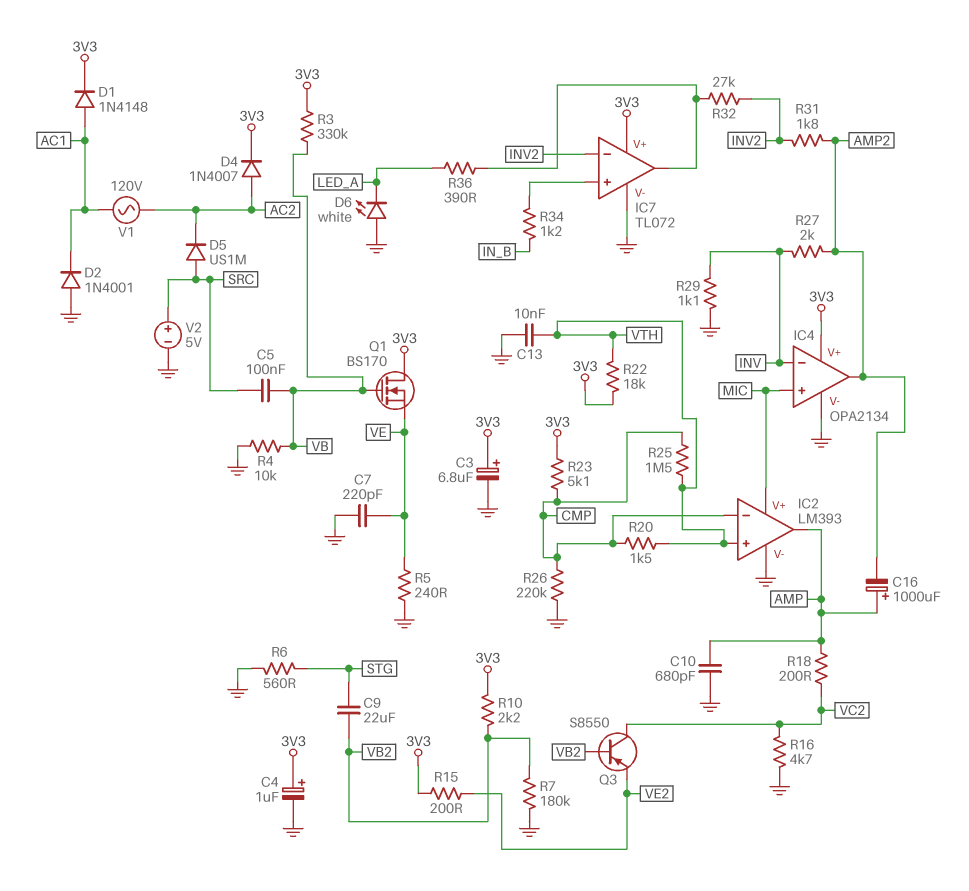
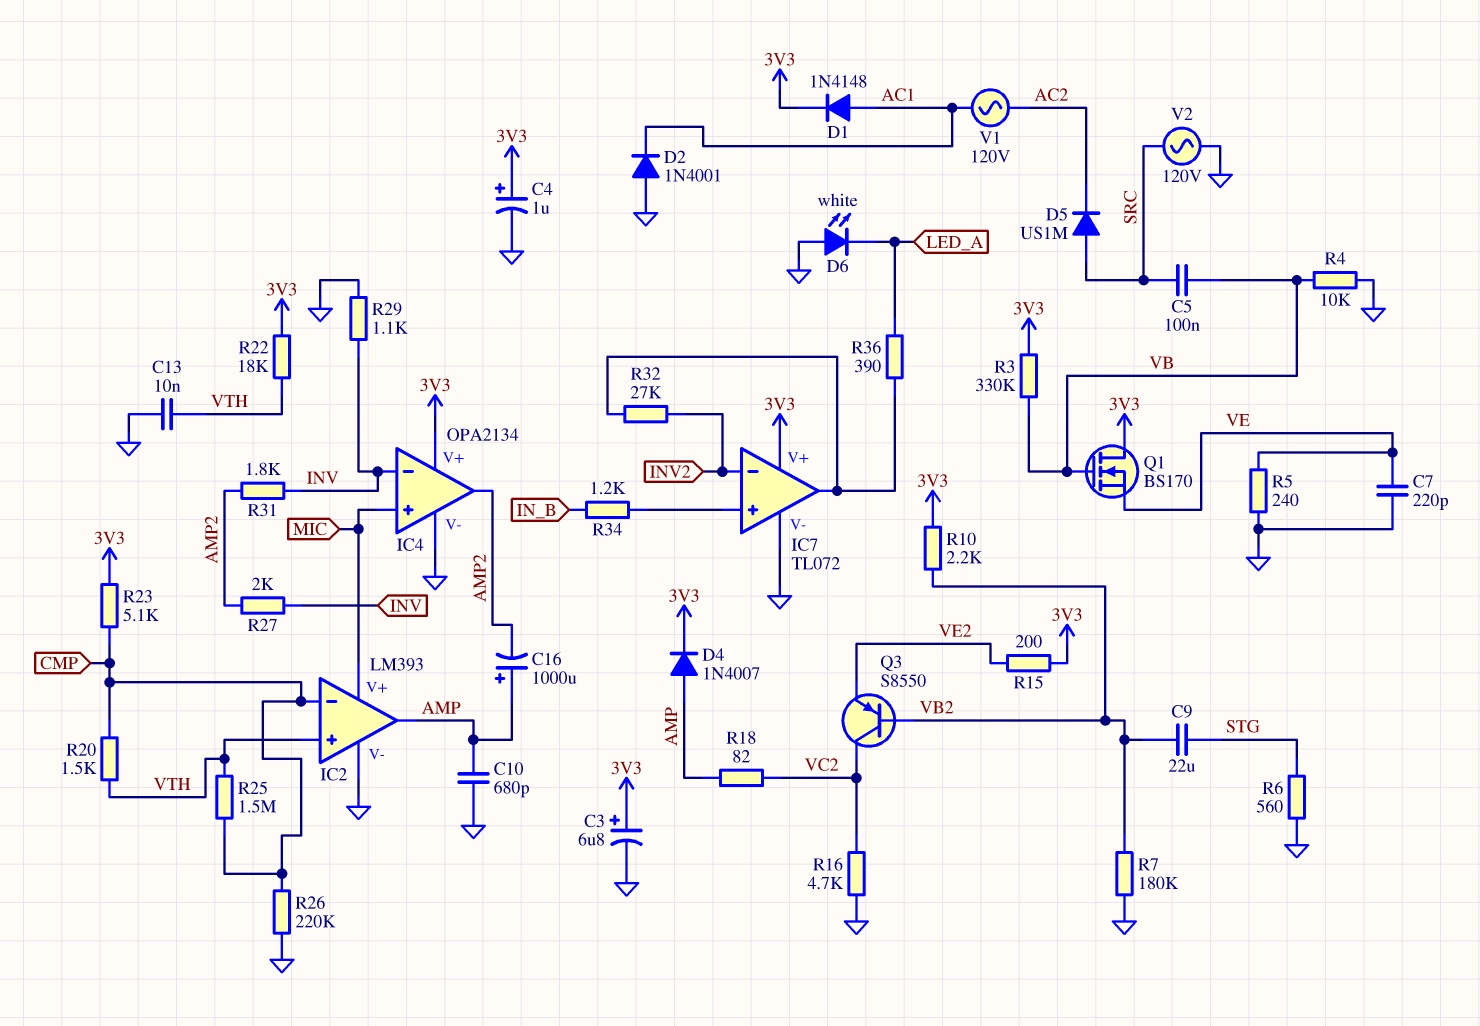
D4: diode 1N4007 (A AC2, K 3V3) -> diode 1N4007 (A AMP, K 3V3)
R18: 200 (AMP, VC2) -> 82 (AMP, VC2)
R31: 1.8k (AMP2, INV2) -> 1.8k (AMP2, INV)
V2: 5V (plus SRC, minus GND) -> AC 120V (GND, SRC)

